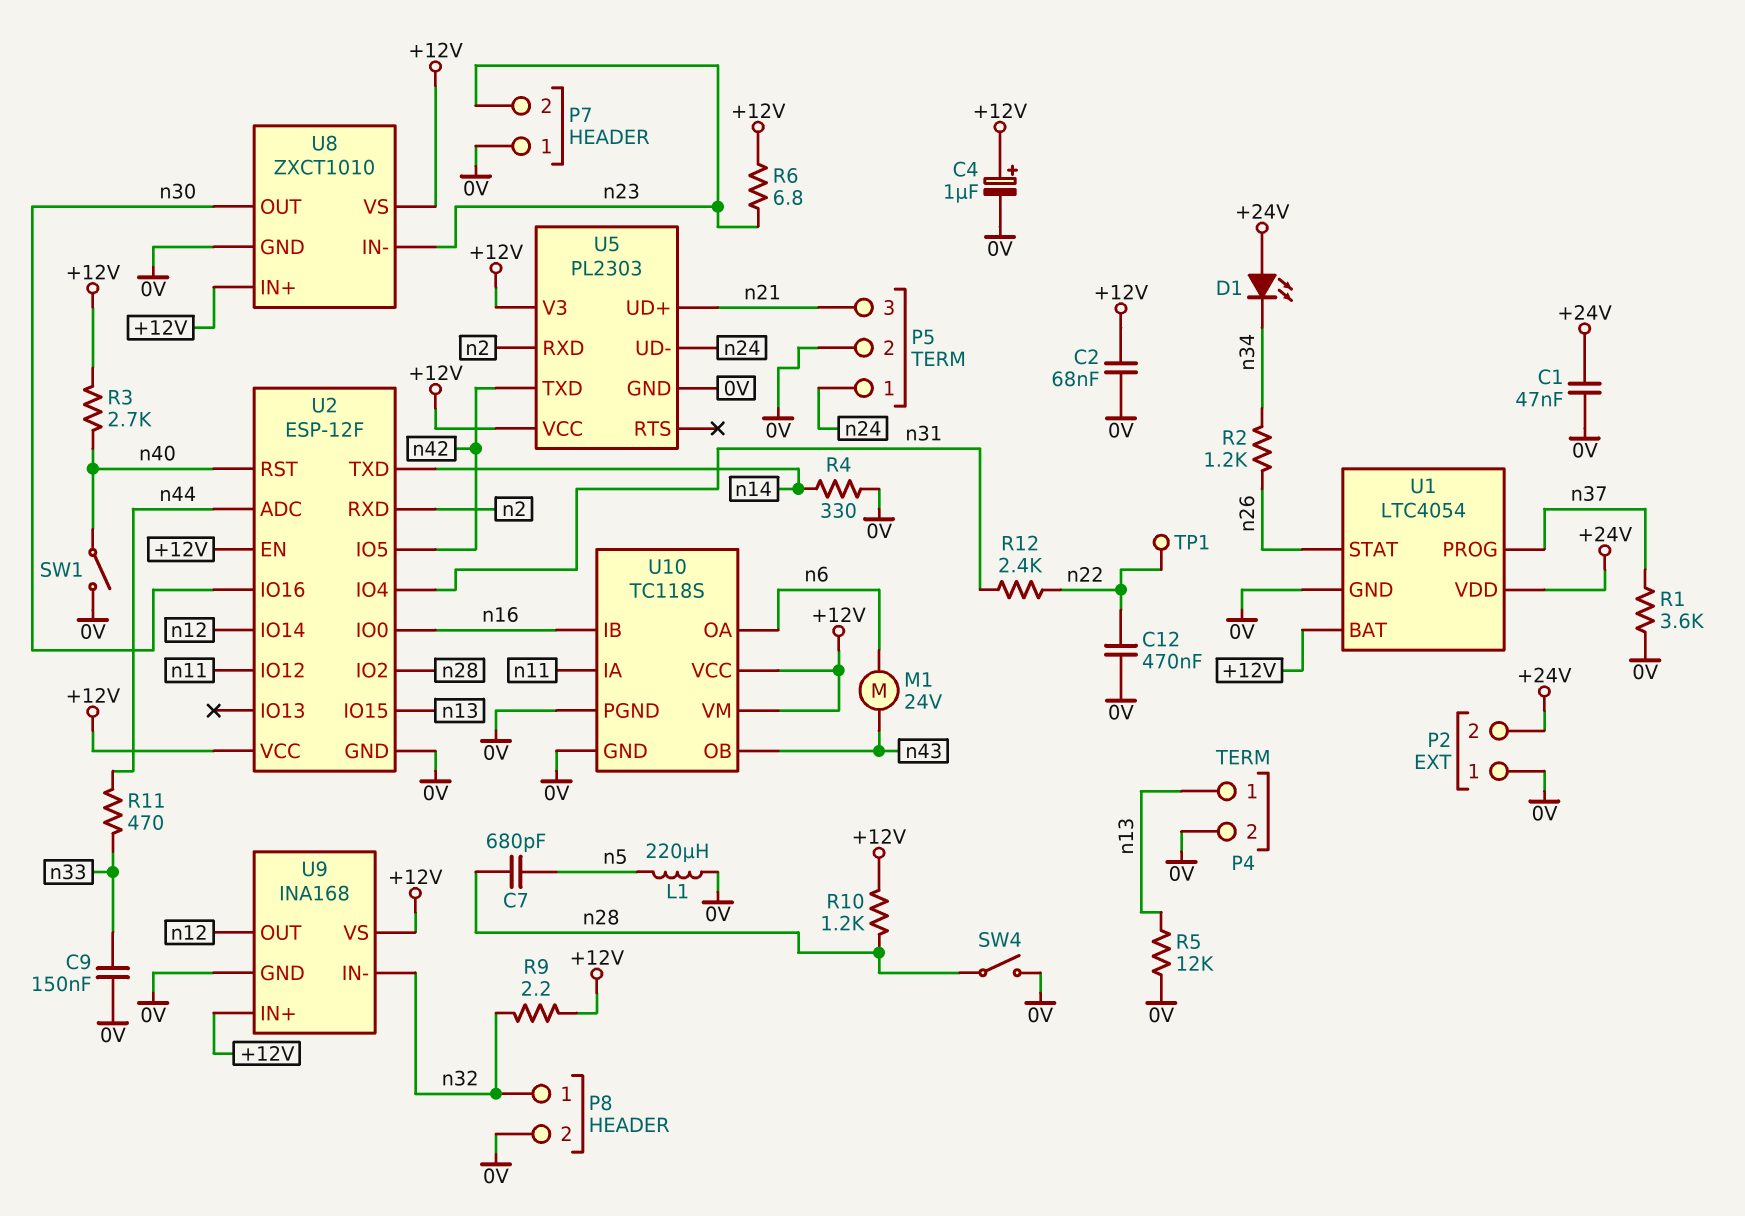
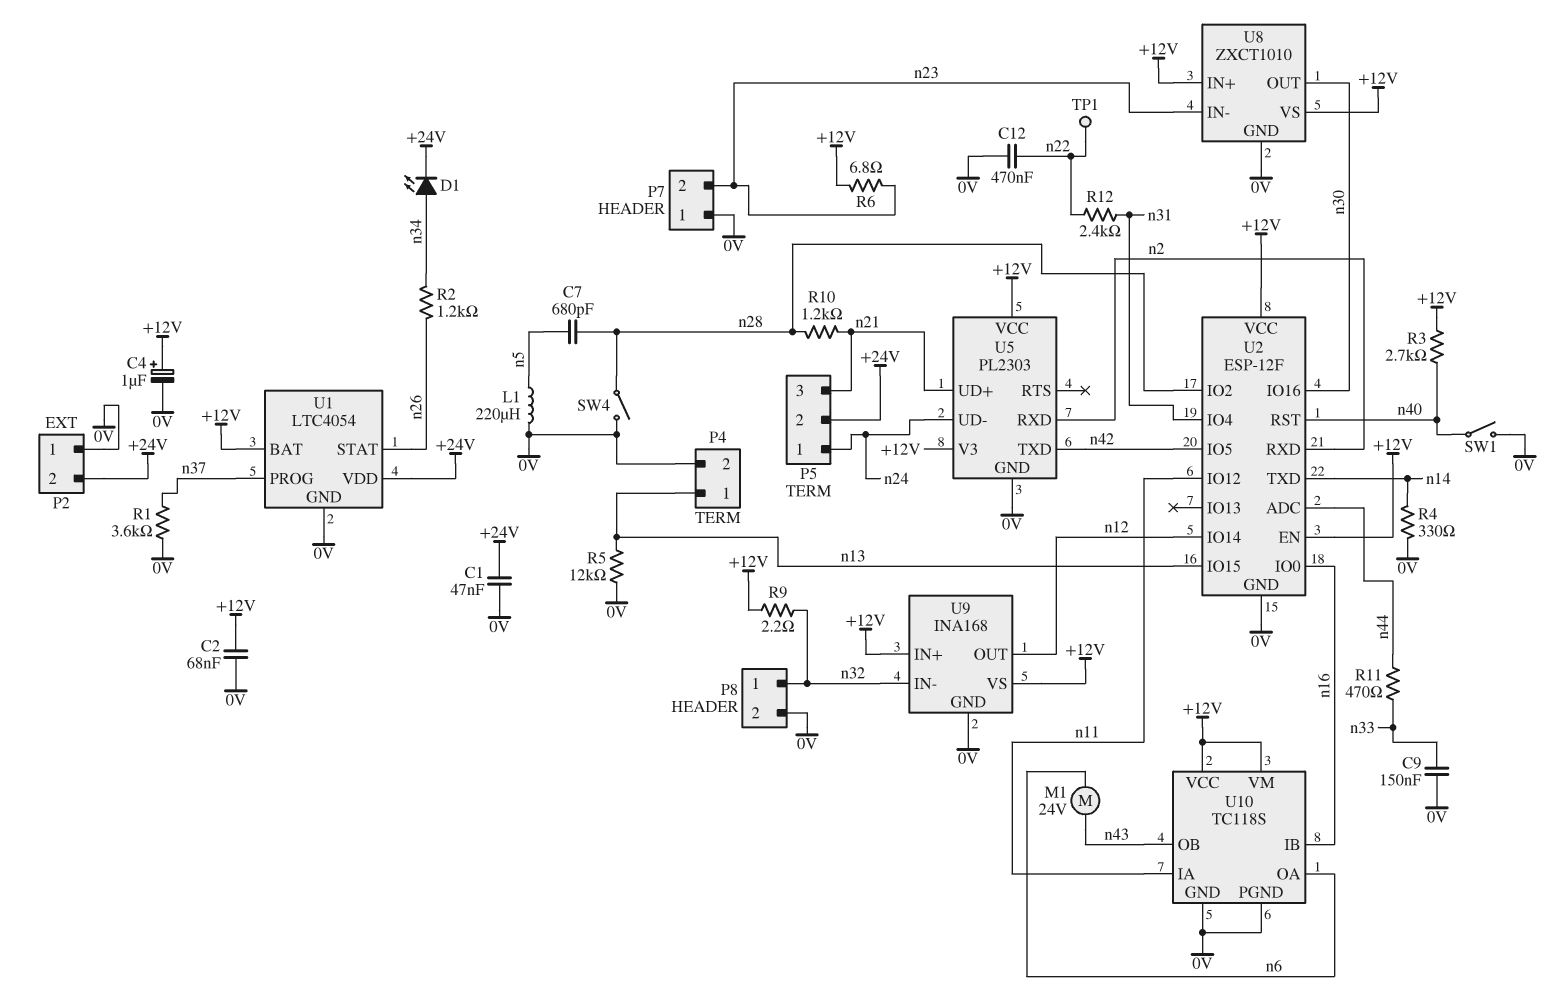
D1: LED (A +24V, K n34) -> LED (A n34, K +24V)
P5 pin 2: 0V -> +24V
R10: 1.2k (+12V, n28) -> 1.2k (n21, n28)

